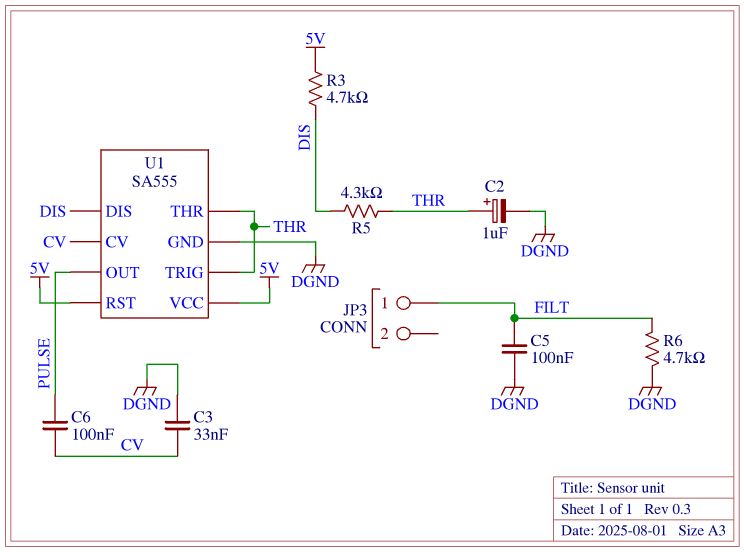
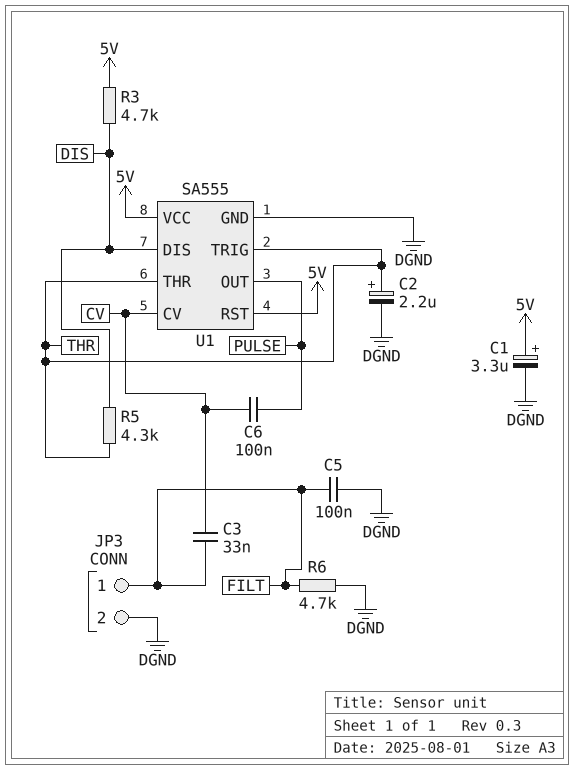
C1: none -> 3.3uF (plus 5V, minus DGND)
C2: 1uF (plus THR, minus DGND) -> 2.2uF (plus THR, minus DGND)
C3: 33nF (CV, DGND) -> 33nF (CV, FILT)
JP3 pin 2: none -> DGND

